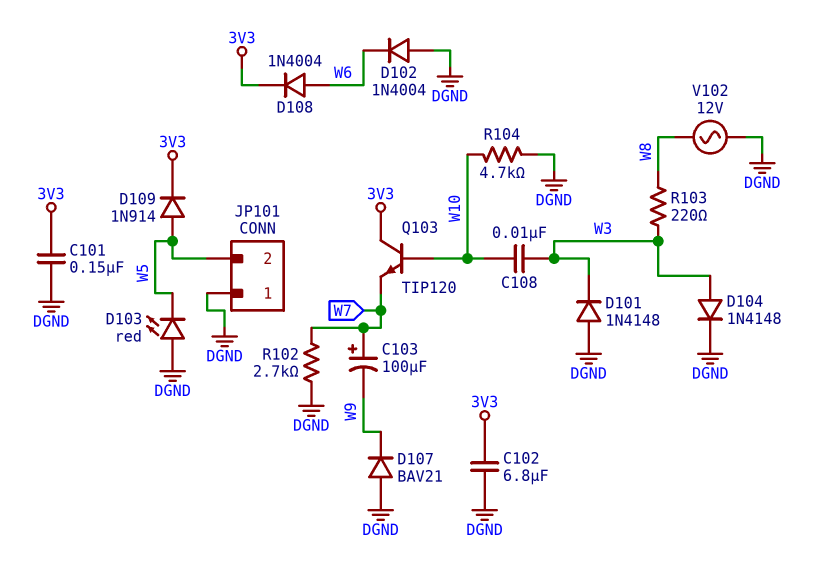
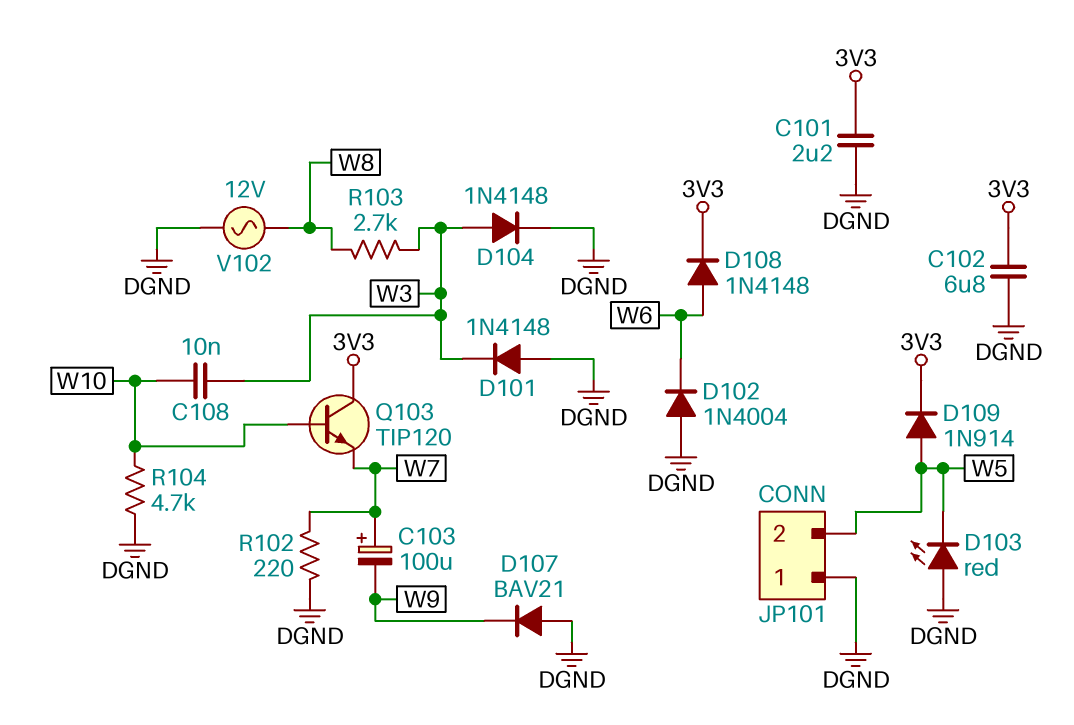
C101: 150nF (3V3, DGND) -> 2.2uF (3V3, DGND)
D108: diode 1N4004 (A W6, K 3V3) -> diode 1N4148 (A W6, K 3V3)
R102: 2.7k (DGND, W7) -> 220 (DGND, W7)
R103: 220 (W3, W8) -> 2.7k (W3, W8)

